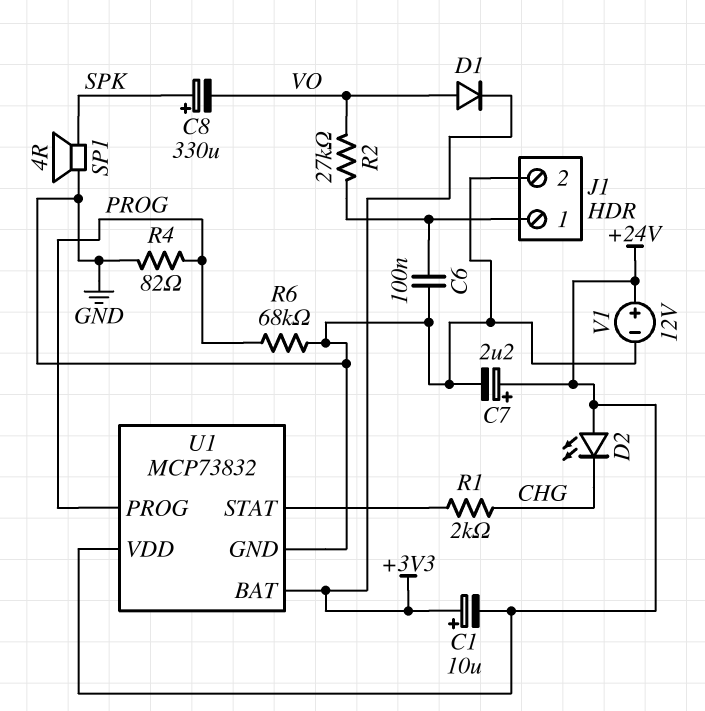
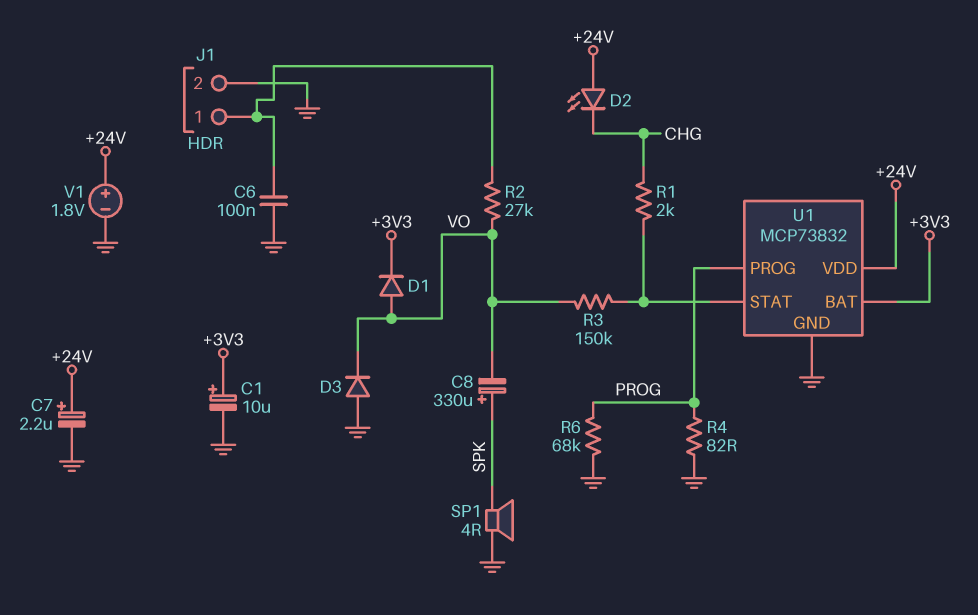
C1: 10uF (plus +3V3, minus +24V) -> 10uF (plus +3V3, minus GND)
D3: none -> diode (A GND, K VO)
R3: none -> 150k (U1/STAT, VO)
V1: 12V (plus +24V, minus GND) -> 1.8V (plus +24V, minus GND)

